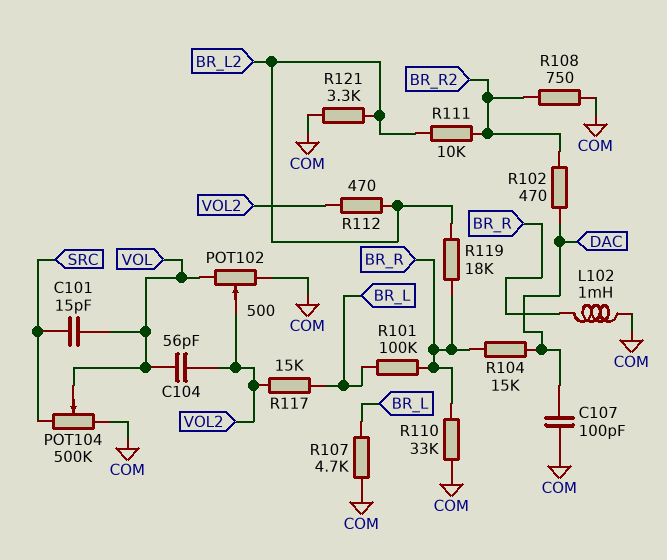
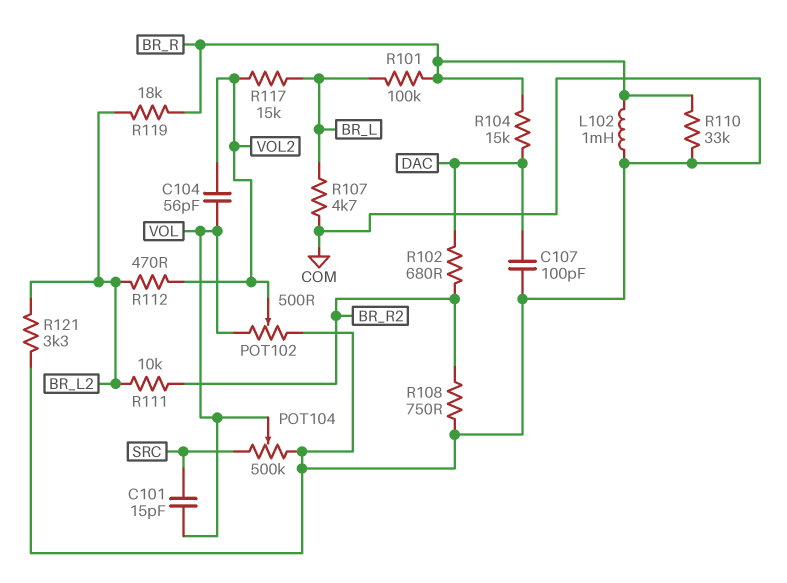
R102: 470 (BR_R2, DAC) -> 680 (BR_R2, DAC)

